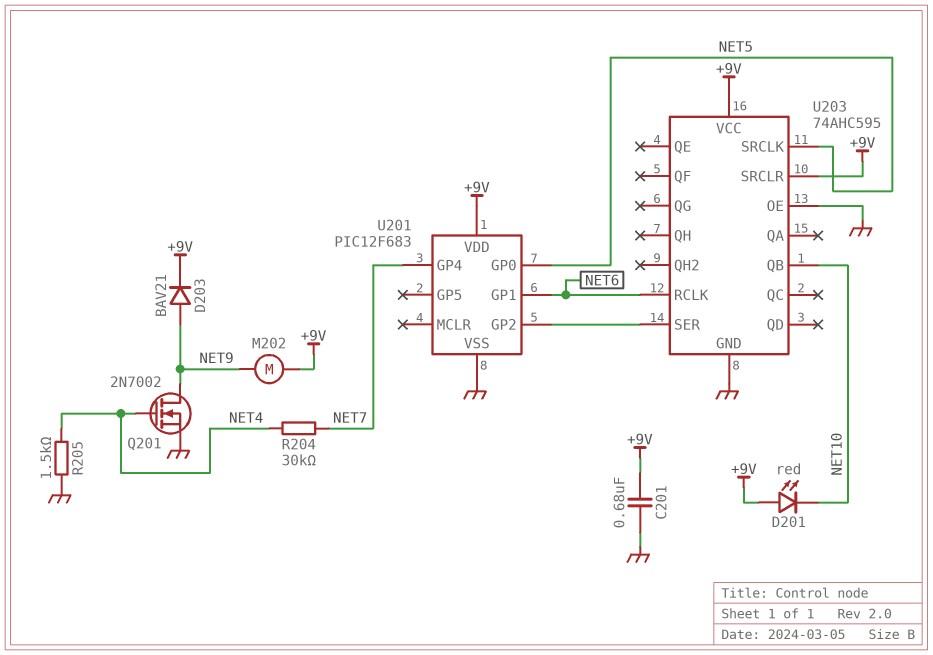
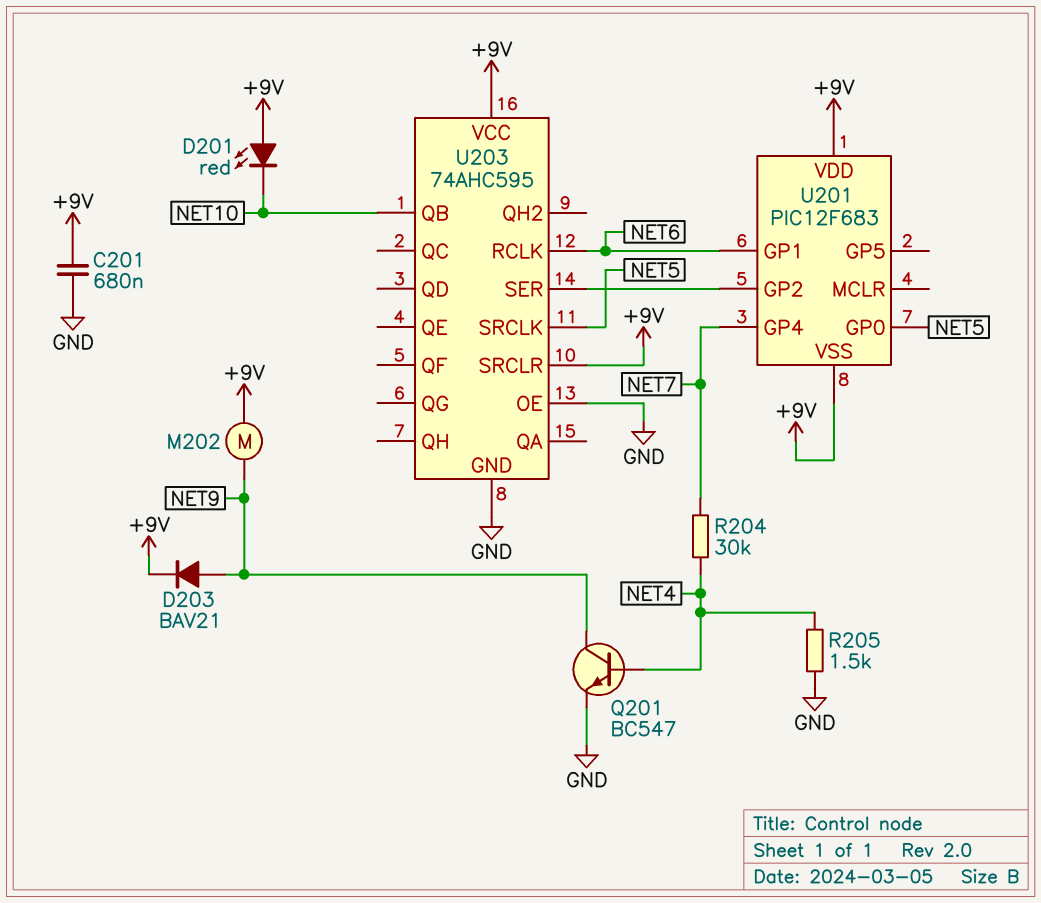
Q201: NMOS 2N7002 (G NET4, D NET9, S GND) -> NPN BC547 (B NET4, C NET9, E GND)
U201 pin VSS: GND -> +9V

